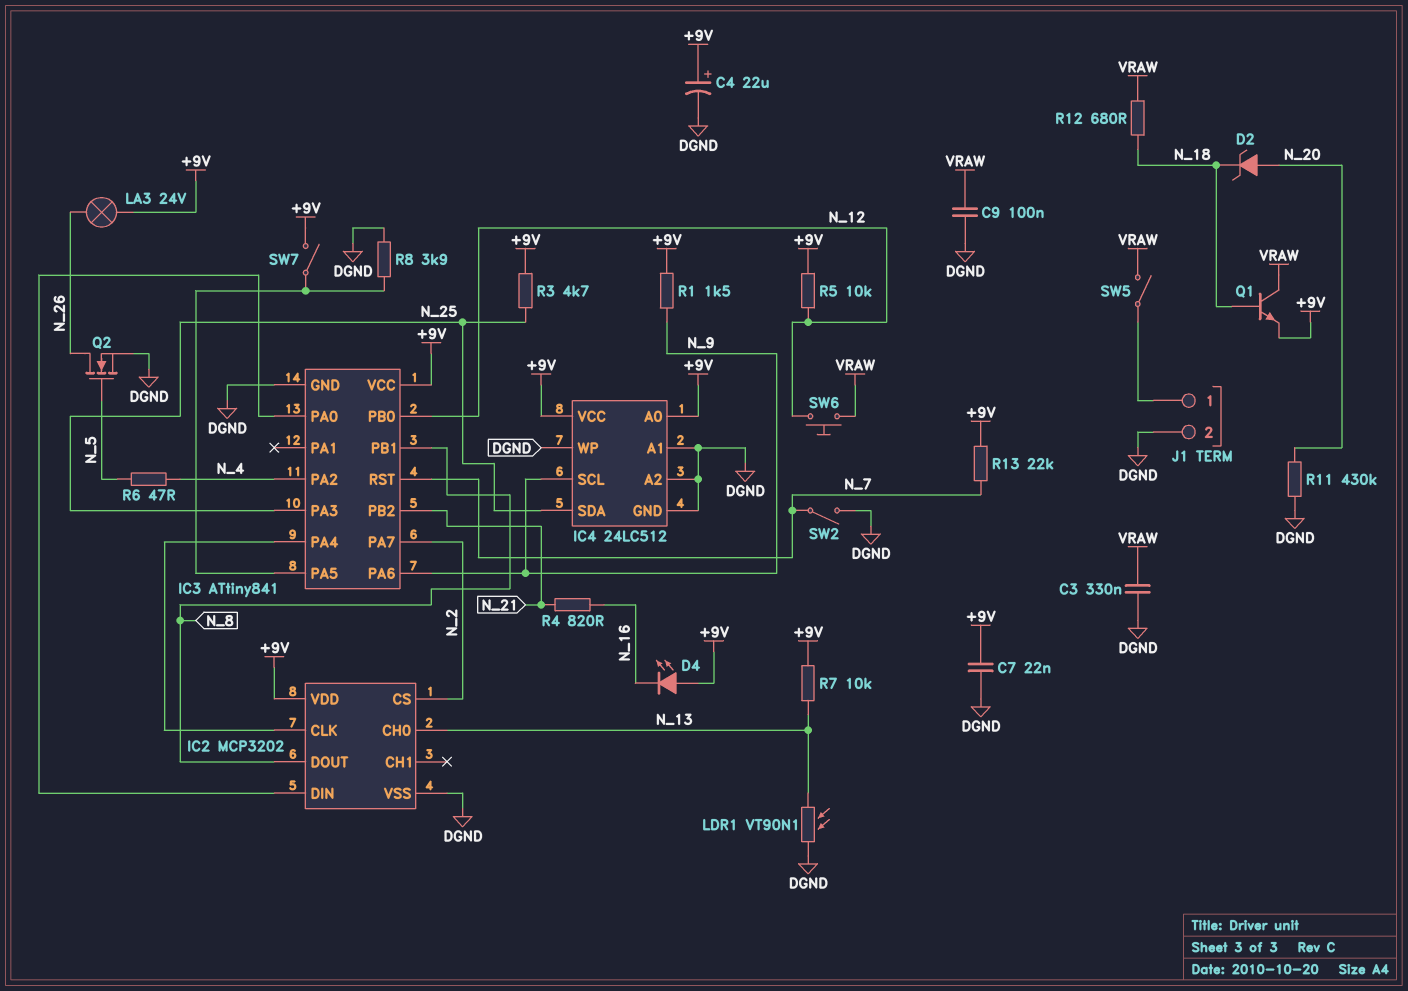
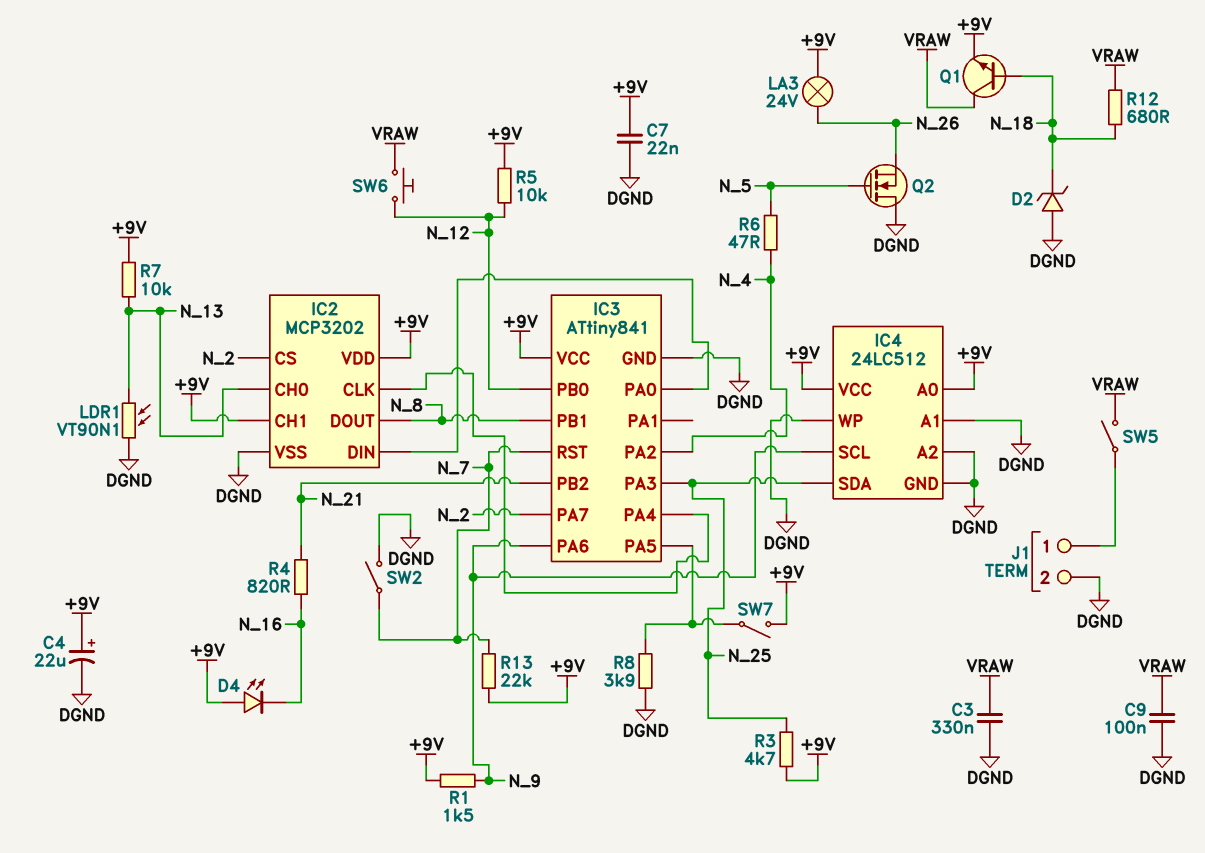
D2: zener (A N_20, K N_18) -> zener (A DGND, K N_18)
IC2 pin CH1: none -> +9V
Q2: NMOS (G N_5, D N_26, S DGND) -> NMOS (G N_5, D DGND, S N_26)
R11: 430k (DGND, N_20) -> none

